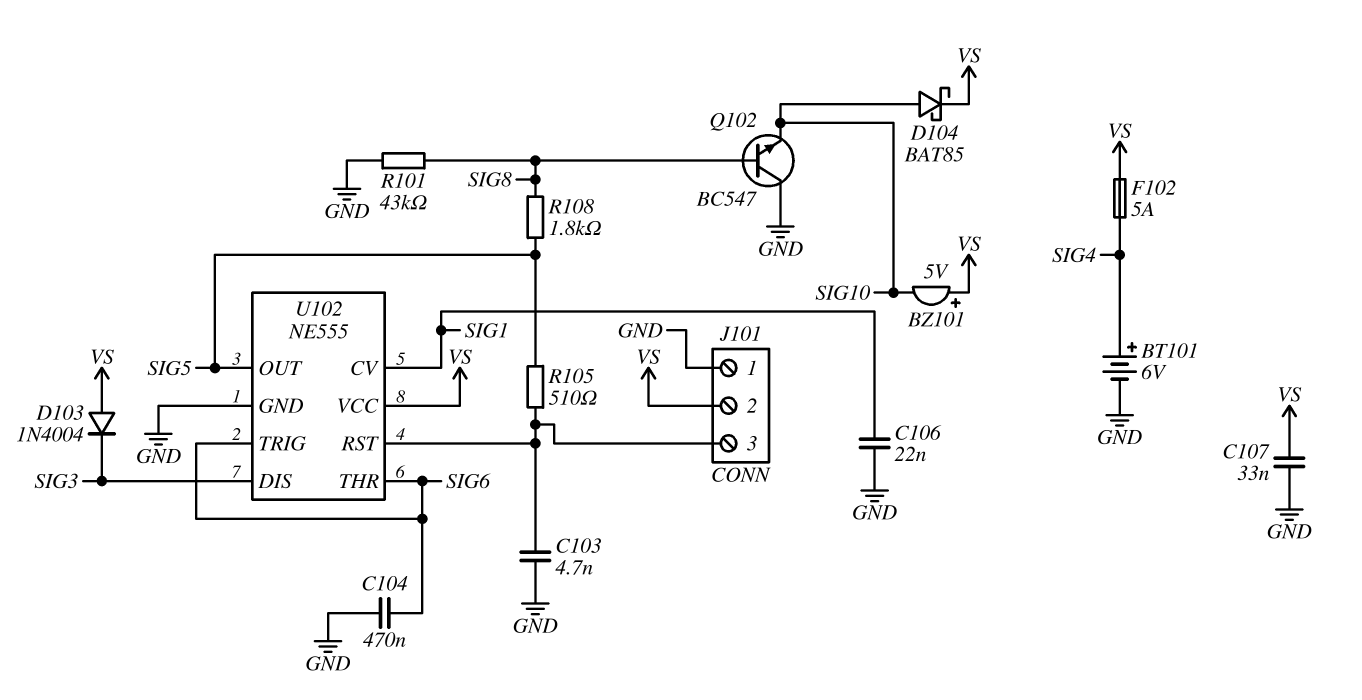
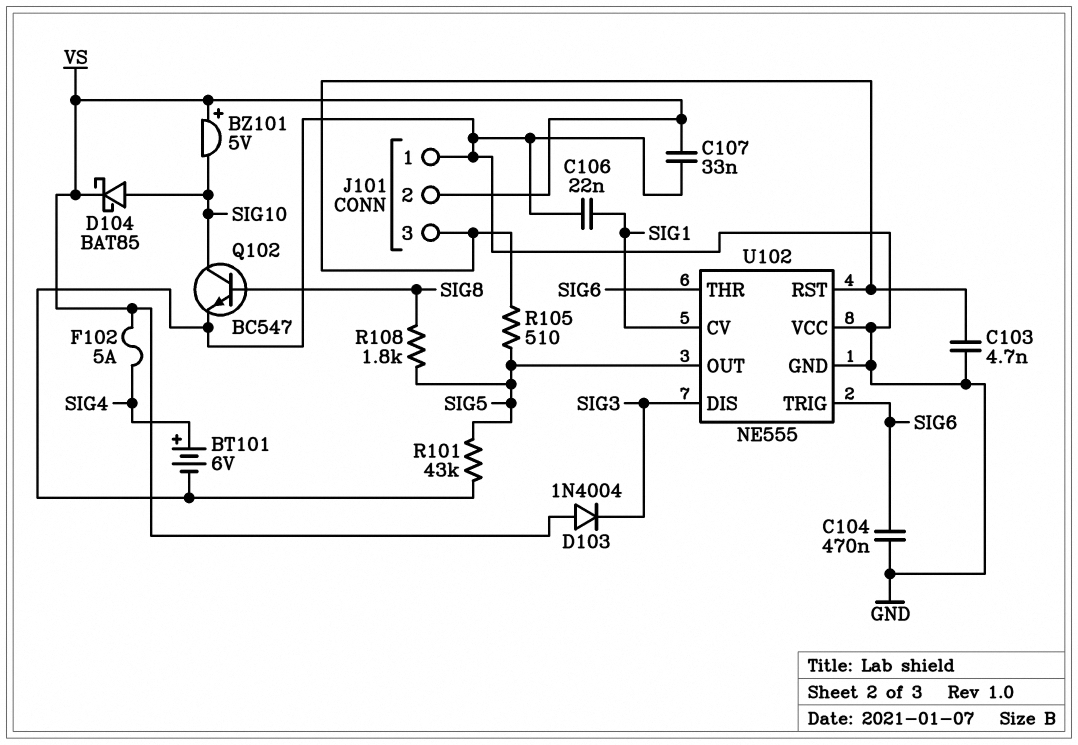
Q102: NPN BC547 (B SIG8, C GND, E SIG10) -> NPN BC547 (B SIG8, C SIG10, E GND)
R101: 43k (GND, SIG8) -> 43k (GND, SIG5)
U102 pin VCC: VS -> GND

